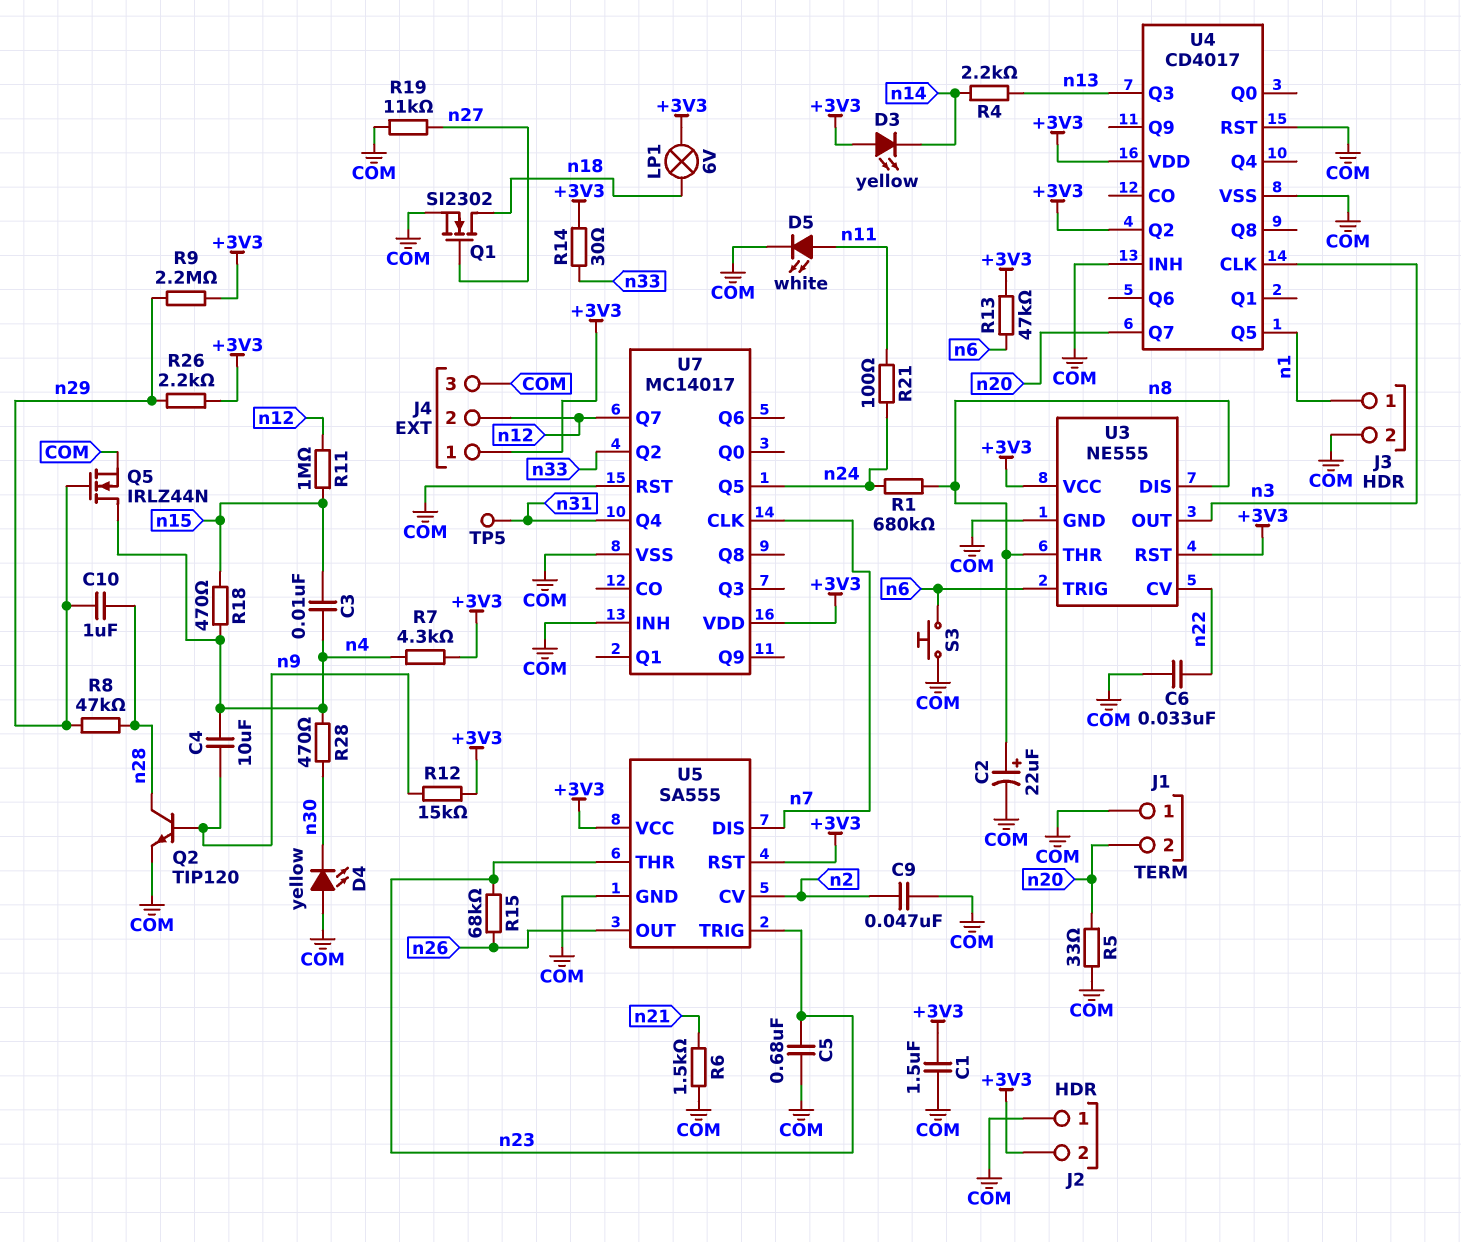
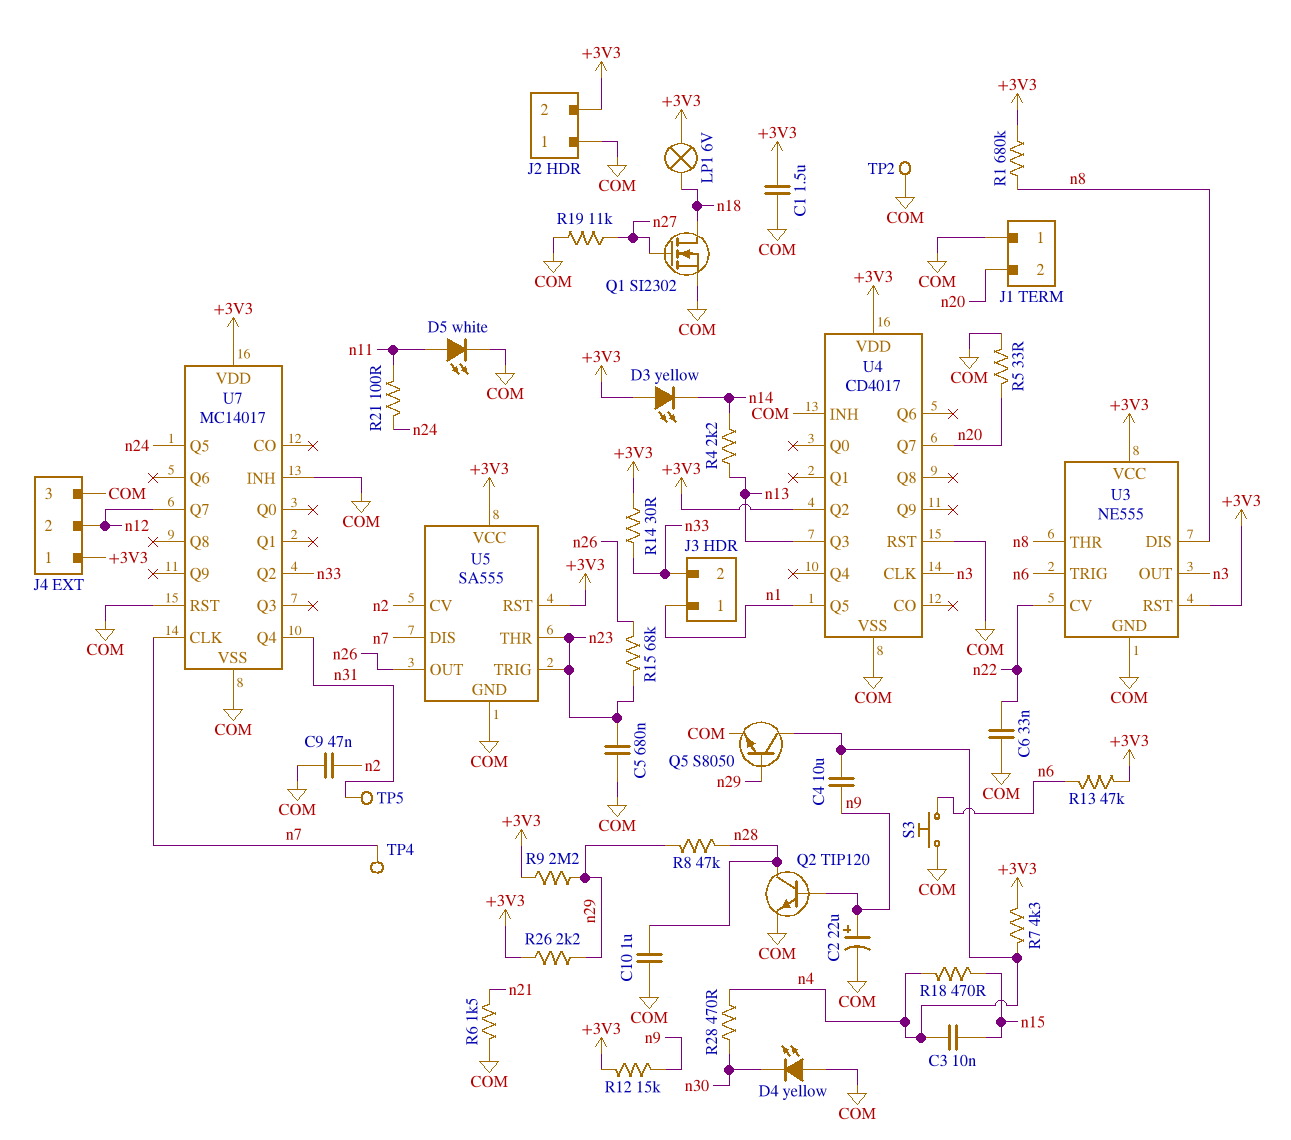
C2: 22uF (plus n8, minus COM) -> 22uF (plus n9, minus COM)
C10: 1uF (n28, n29) -> 1uF (COM, n28)
J3 pin 2: COM -> n33
Q5: NMOS IRLZ44N (G n29, D n4, S COM) -> NPN S8050 (B n29, C n4, E COM)
R1: 680k (n8, n24) -> 680k (+3V3, n8)
R11: 1M (n12, n15) -> none
TP2: none -> test point (COM)
TP4: none -> test point (n7)

